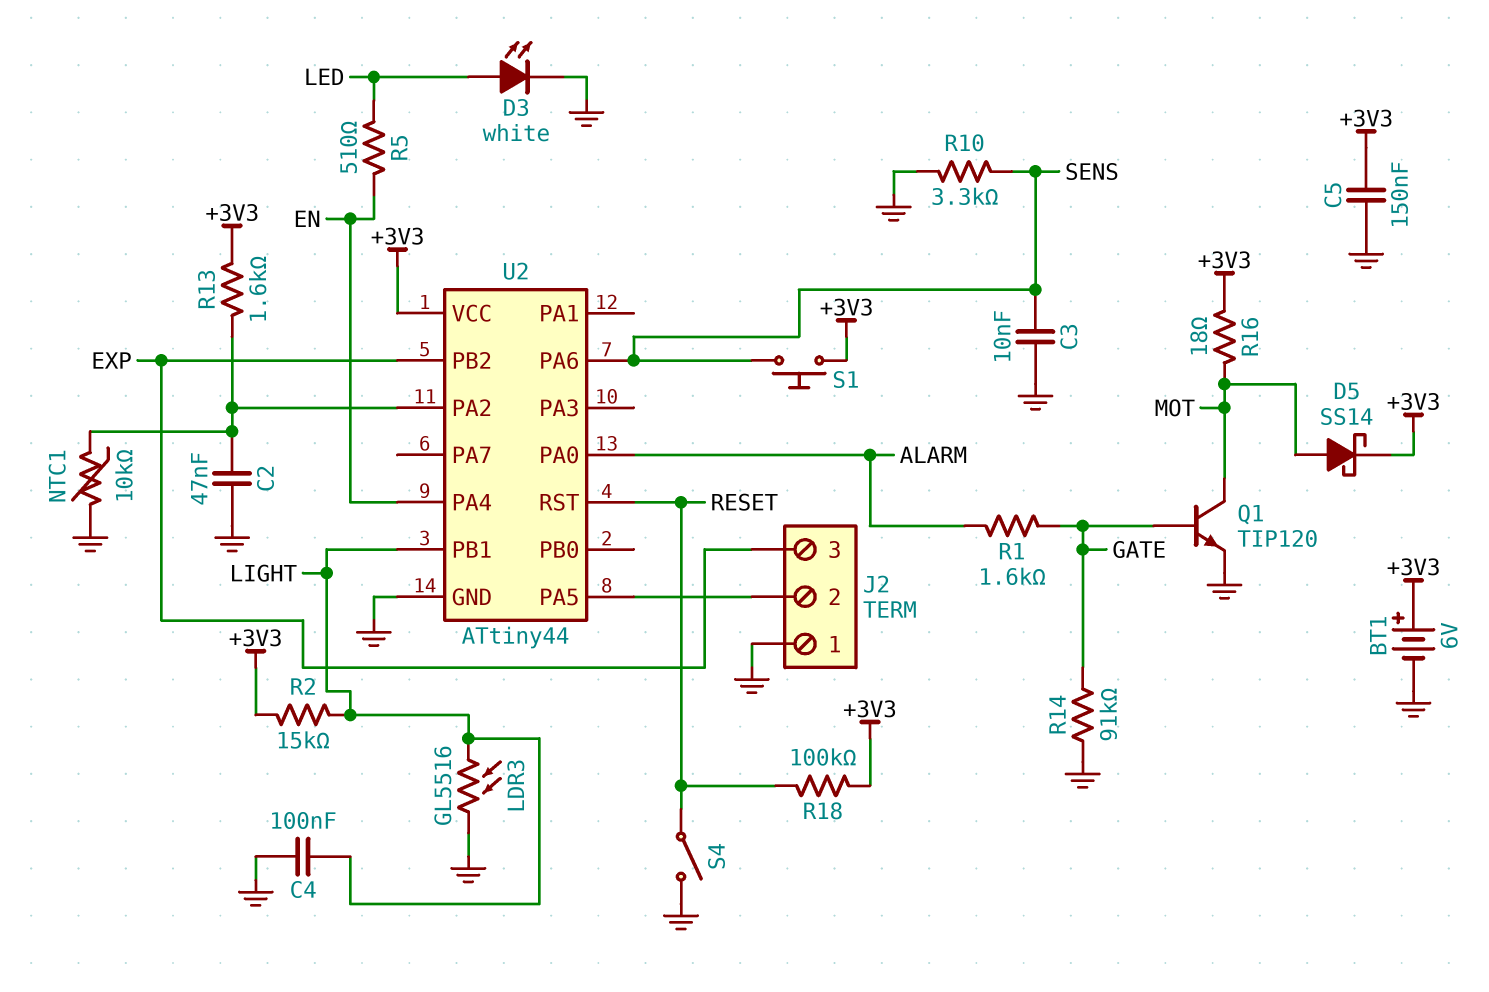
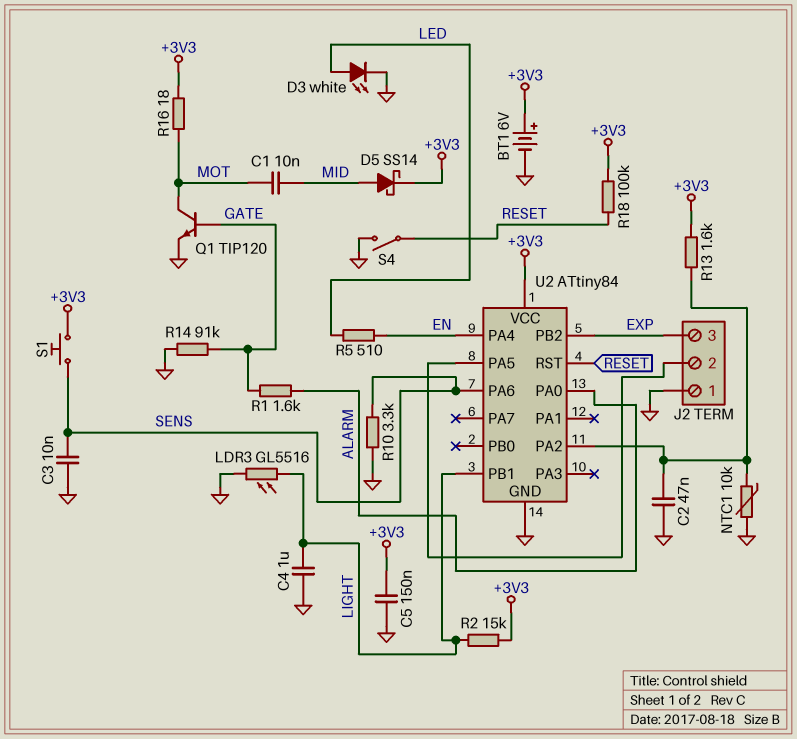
C1: none -> 10nF (MID, MOT)
C4: 100nF (GND, LIGHT) -> 1uF (GND, LIGHT)
D5: schottky SS14 (A MOT, K +3V3) -> schottky SS14 (A MID, K +3V3)
U2: ATtiny44 -> ATtiny84

